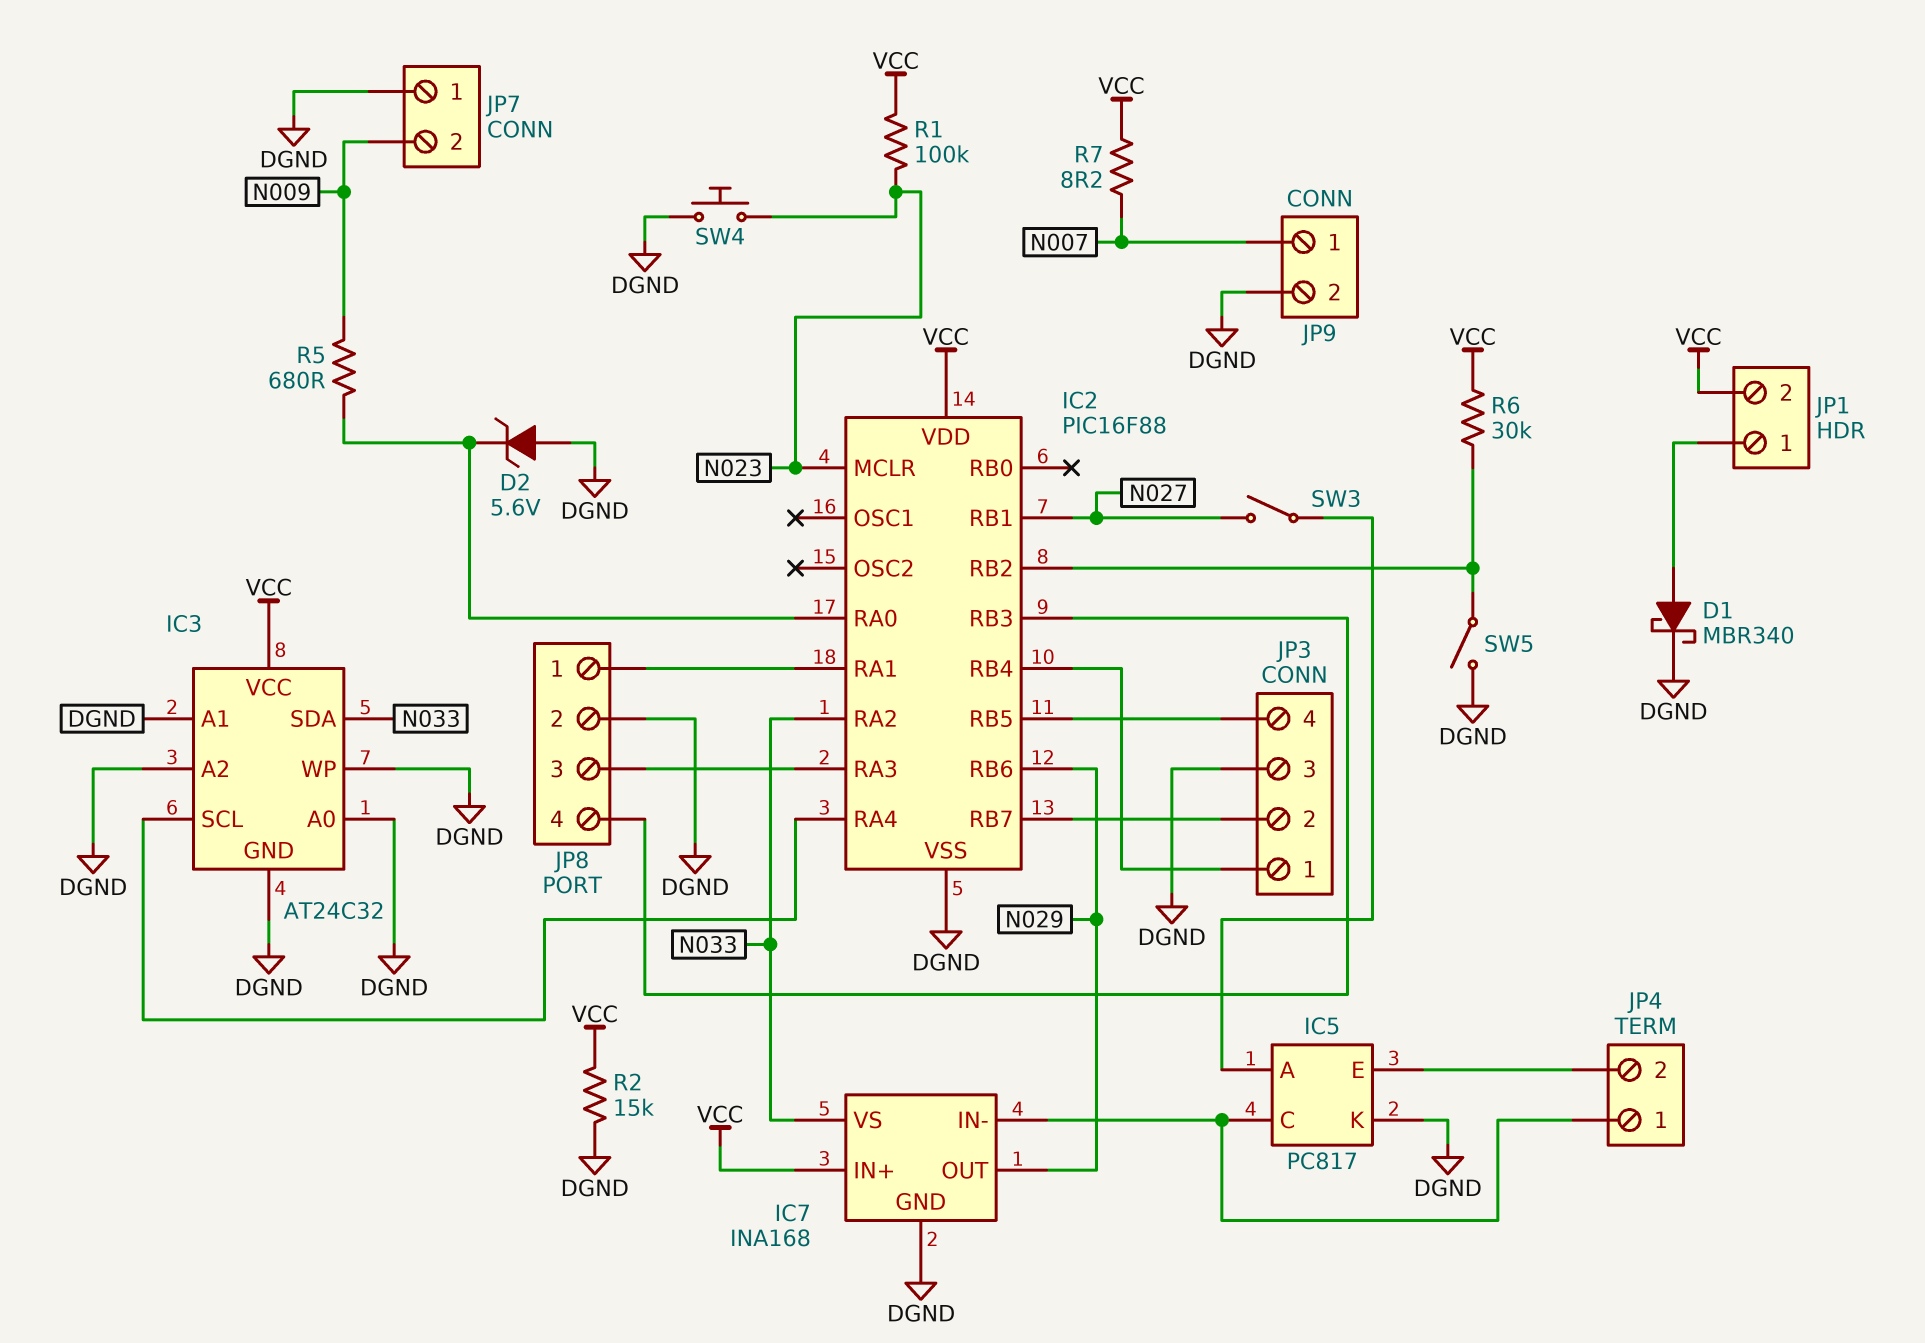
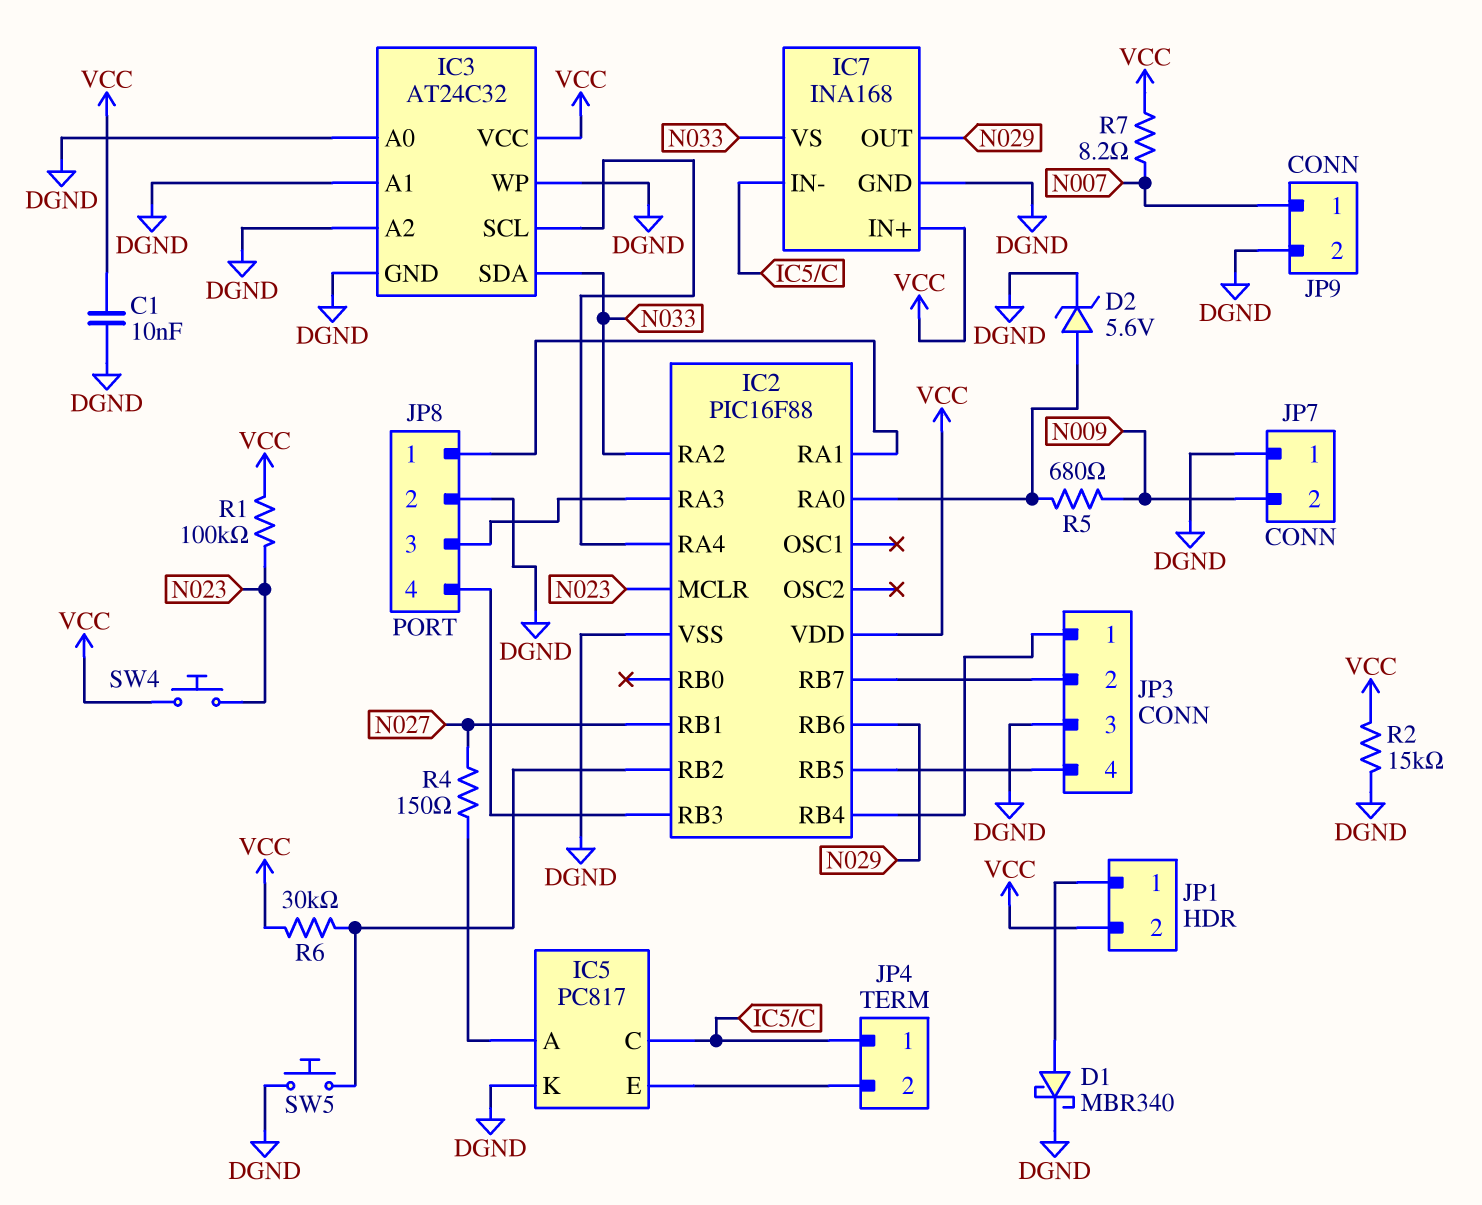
C1: none -> 10nF (DGND, VCC)
D2: zener 5.6V (A DGND, K IC2/RA0) -> zener 5.6V (A IC2/RA0, K DGND)
R4: none -> 150 (IC5/A, N027)
SW3: switch (IC5/A, N027) -> none
SW4: button (DGND, N023) -> button (N023, VCC)
SW5: switch (DGND, IC2/RB2) -> button (DGND, IC2/RB2)

